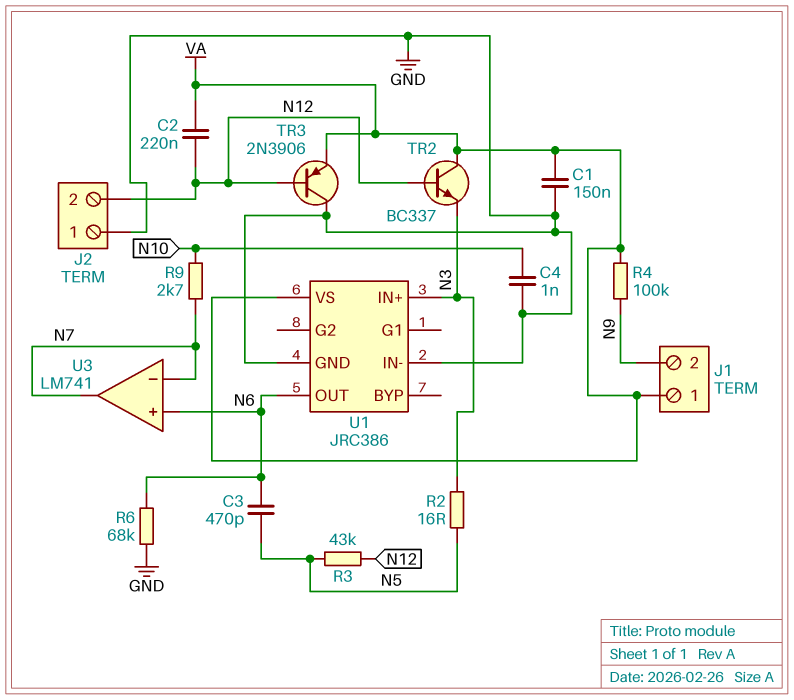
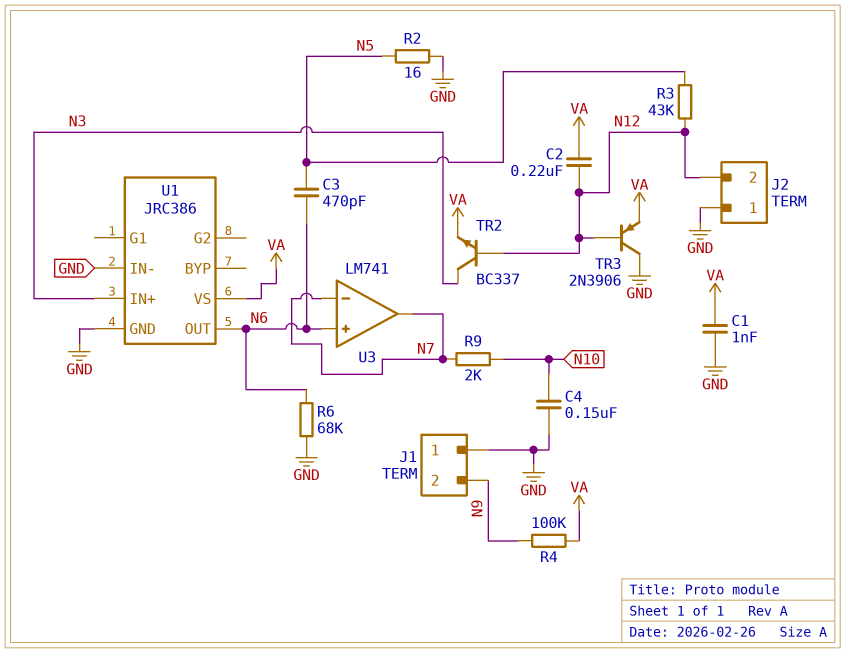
C1: 150nF (GND, VA) -> 1nF (GND, VA)
C4: 1nF (GND, N10) -> 150nF (GND, N10)
J1 pin 1: VA -> GND
R2: 16 (N3, N5) -> 16 (GND, N5)
R9: 2.7k (N7, N10) -> 2k (N7, N10)
TR2: NPN BC337 (B N12, C VA, E N3) -> NPN BC337 (B N12, C N3, E VA)

